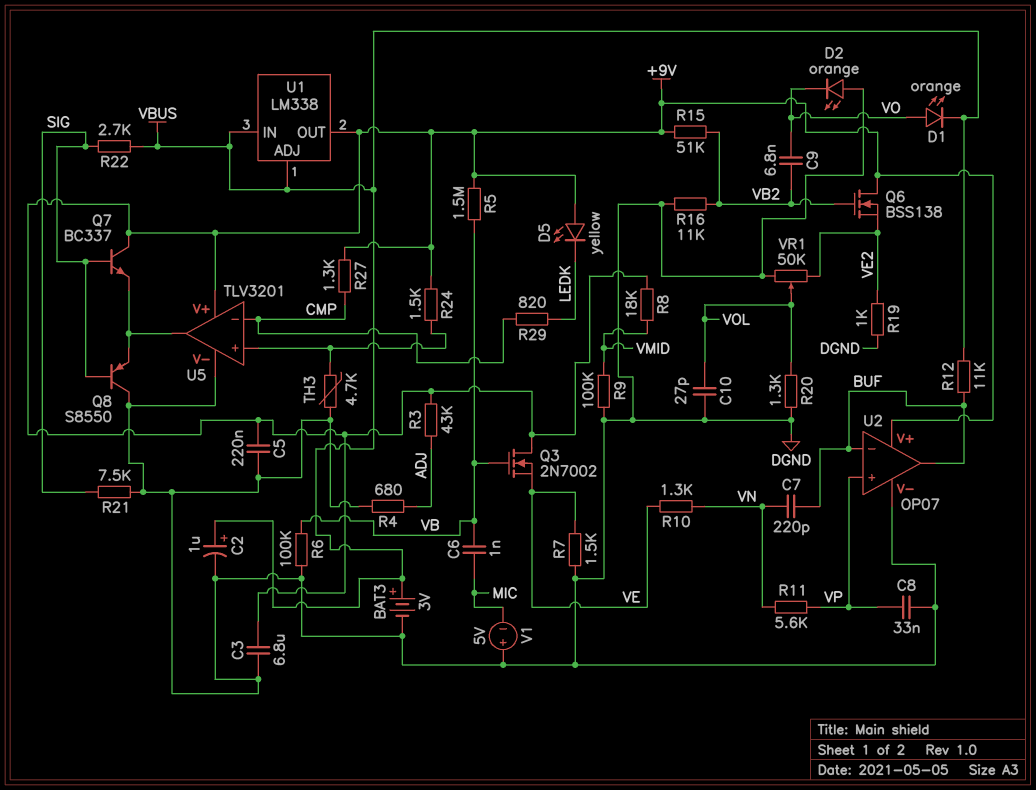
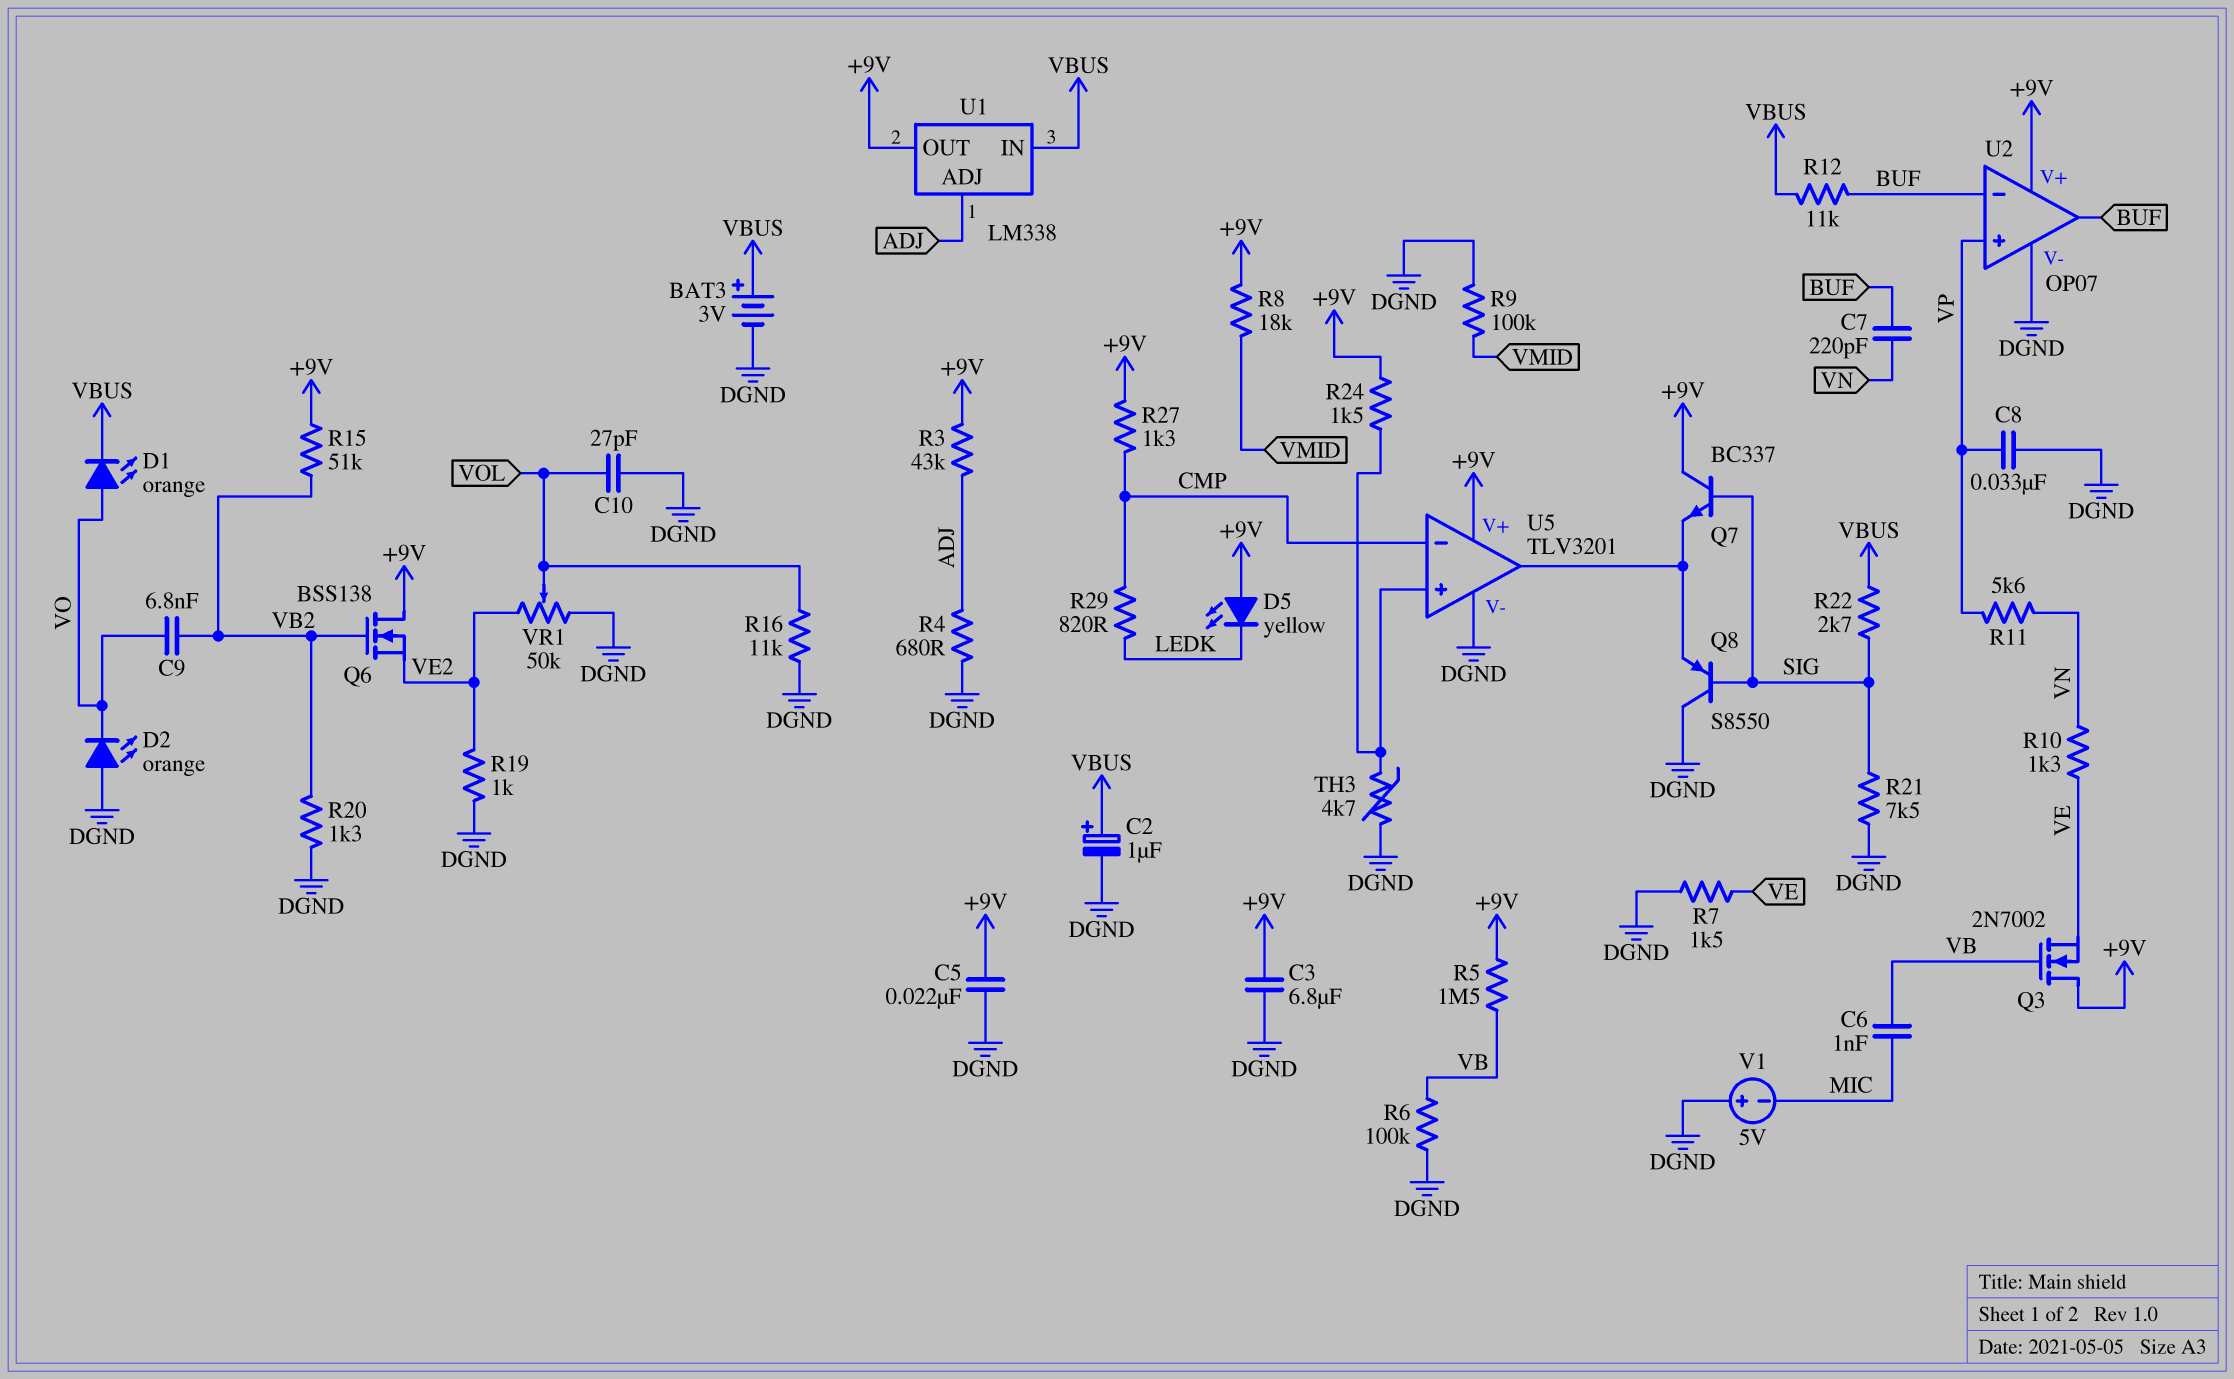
C5: 220nF (+9V, DGND) -> 22nF (+9V, DGND)
R16: 11k (DGND, VB2) -> 11k (DGND, VOL)
R20: 1.3k (DGND, VOL) -> 1.3k (DGND, VB2)
U1 pin ADJ: VBUS -> ADJ

